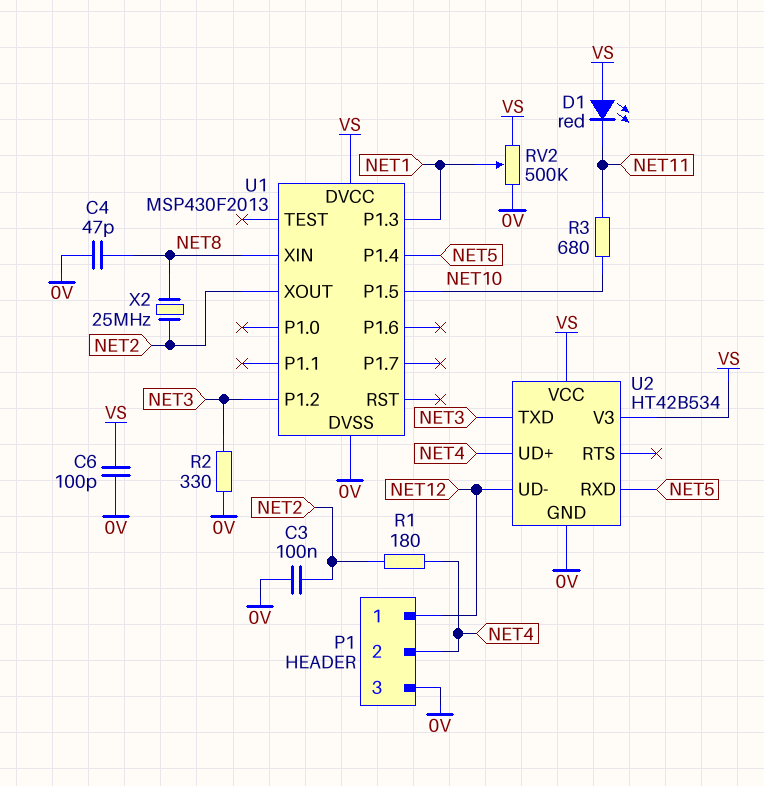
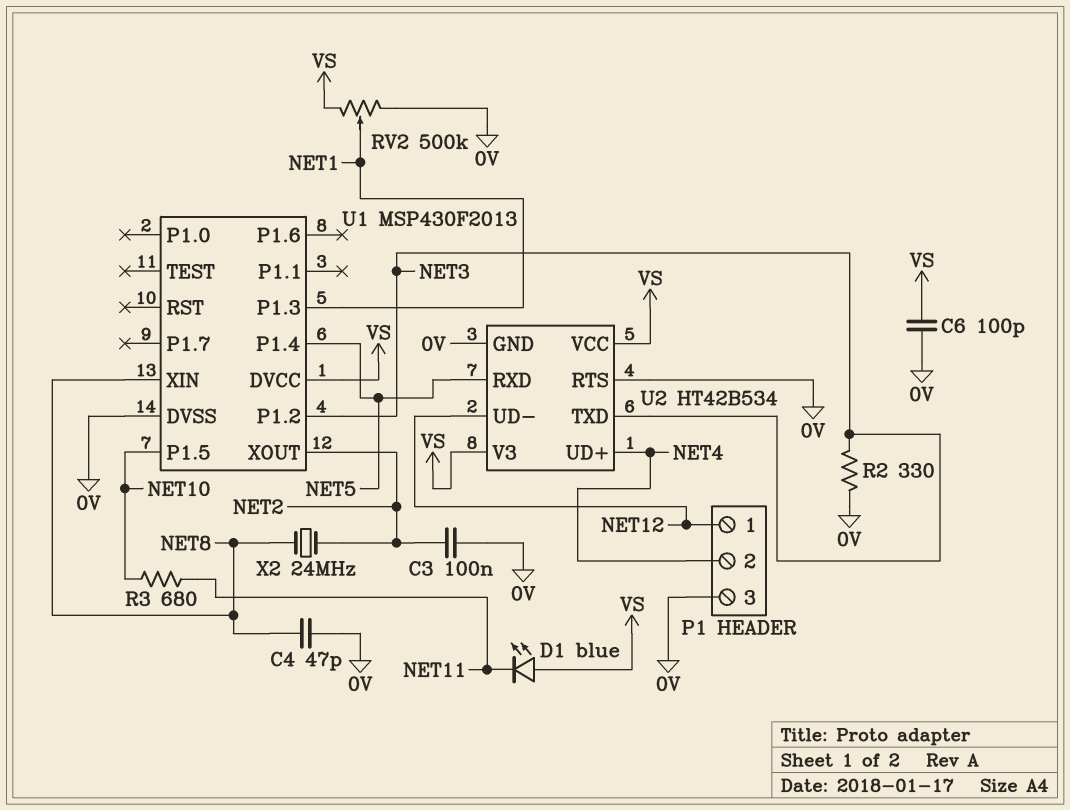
D1: LED red (A VS, K NET11) -> LED blue (A VS, K NET11)
R1: 180 (NET2, NET4) -> none
U2 pin RTS: none -> 0V
X2: 25MHz (NET2, NET8) -> 24MHz (NET2, NET8)

